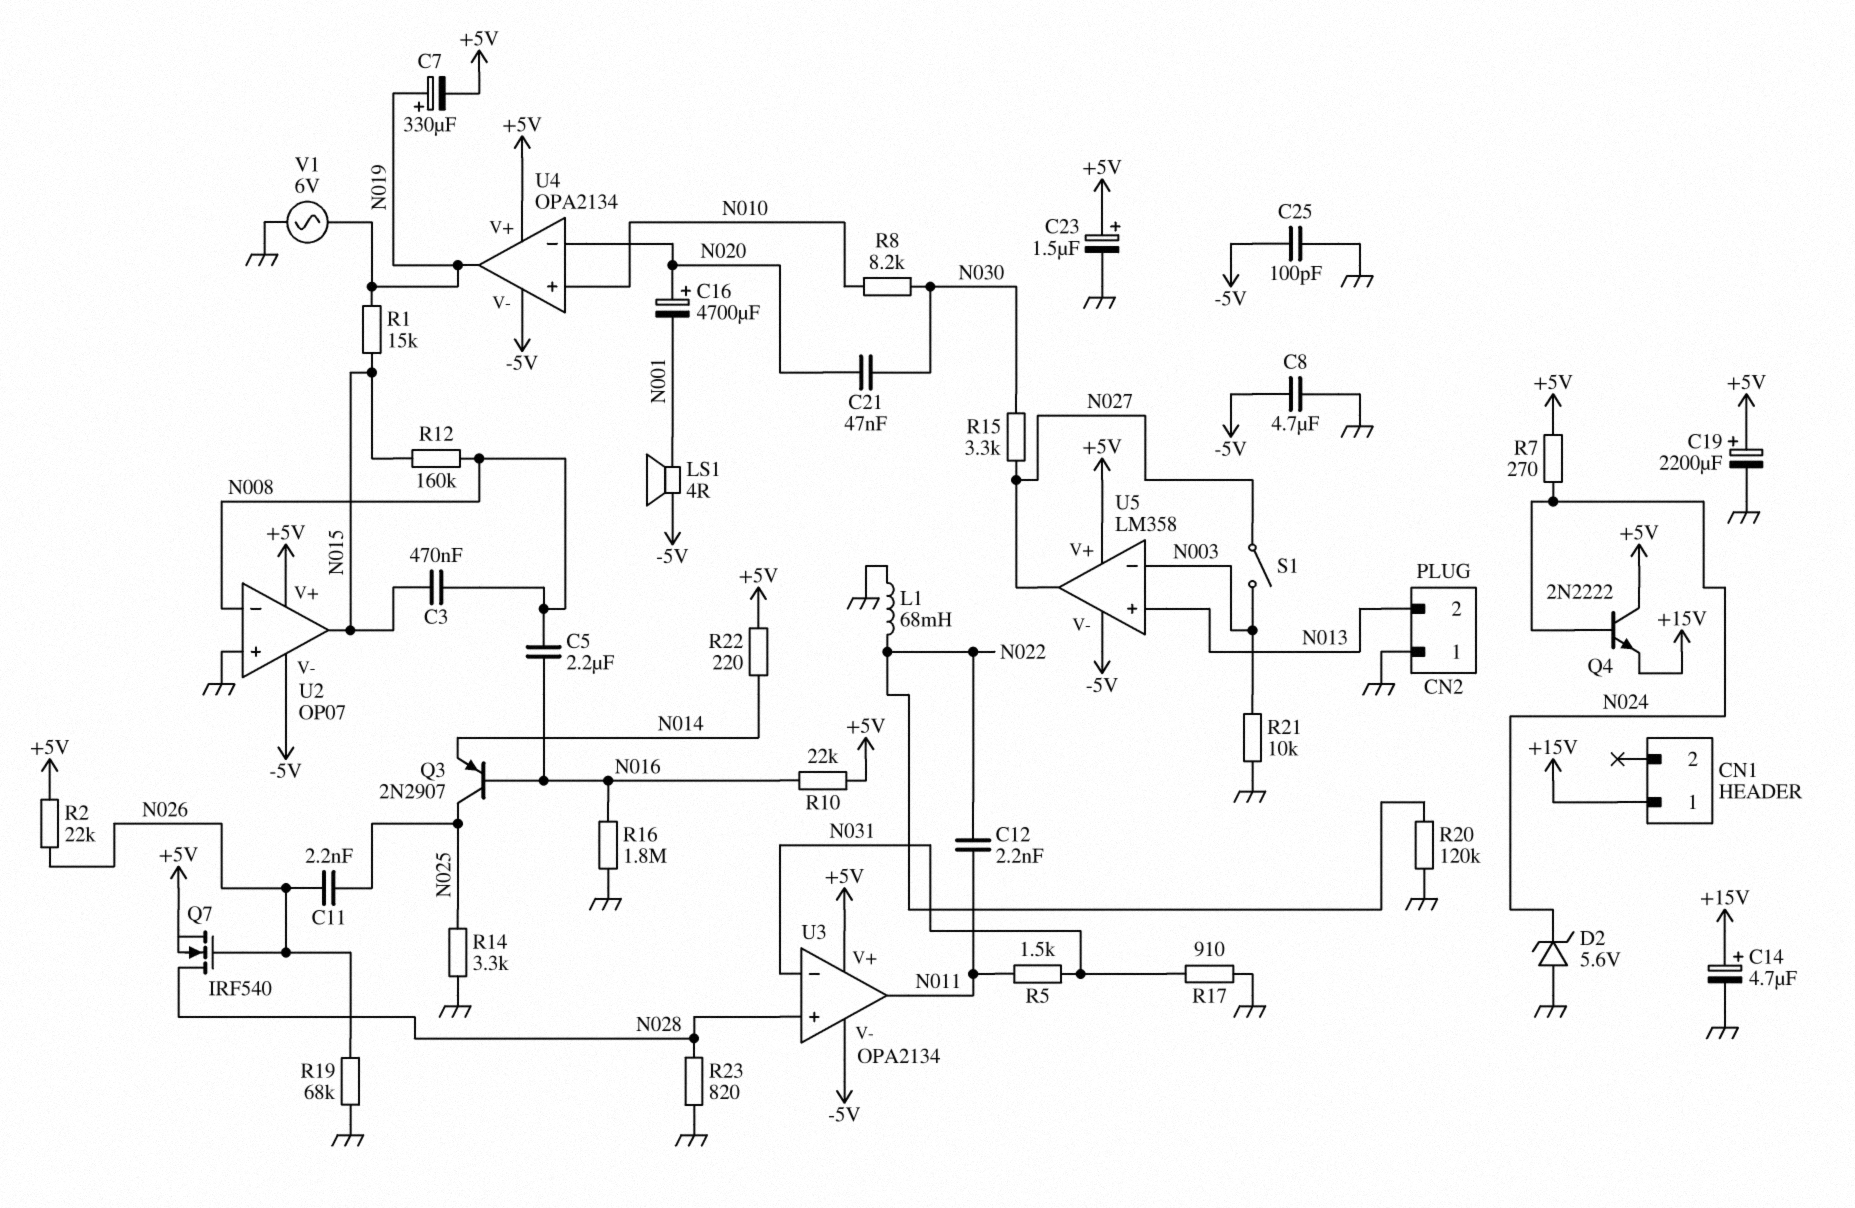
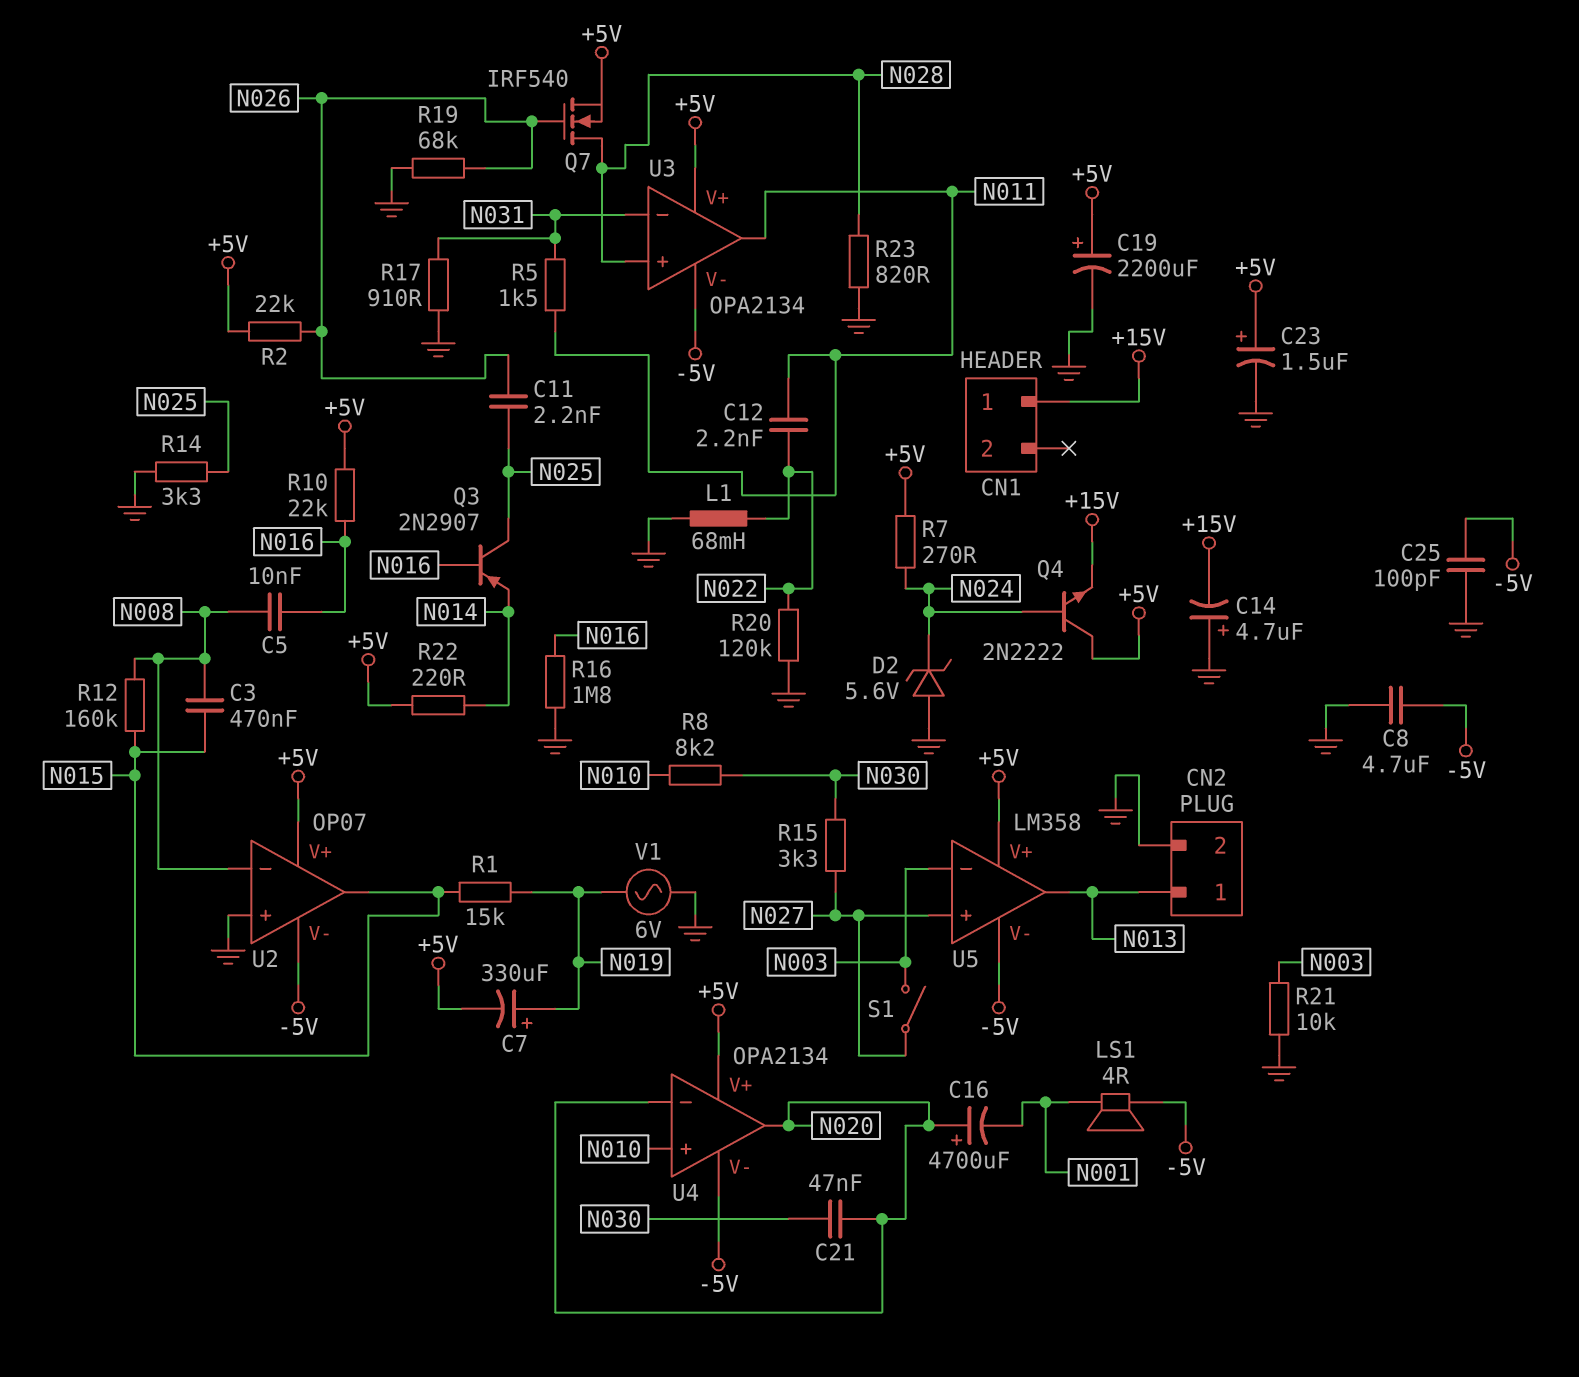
C5: 2.2uF (N008, N016) -> 10nF (N008, N016)
C14: 4.7uF (plus +15V, minus GND) -> 4.7uF (plus GND, minus +15V)
CN2 pin 1: GND -> N013
CN2 pin 2: N013 -> GND
U4 pin out: N019 -> N020
U5 pin in+: N013 -> N027
U5 pin out: N027 -> N013

